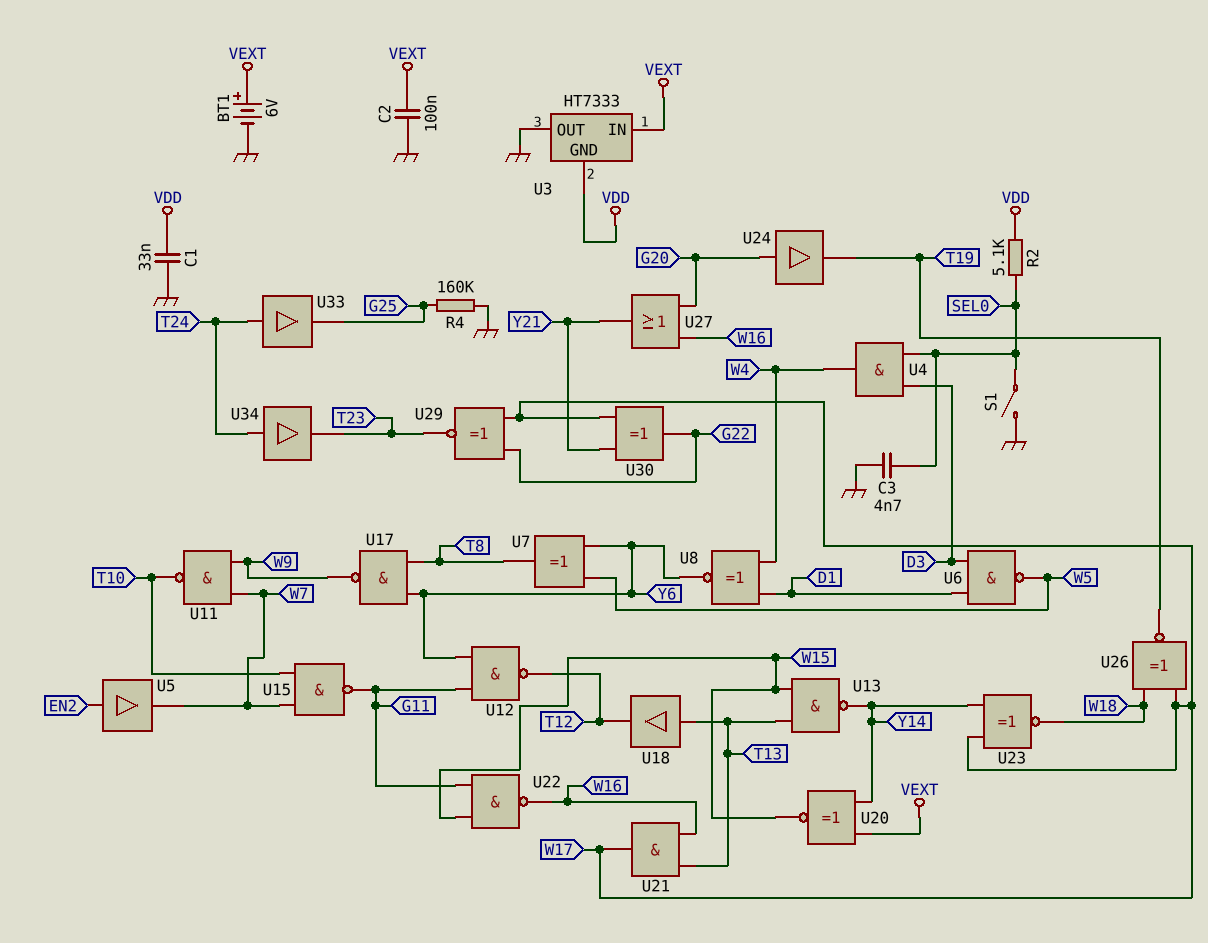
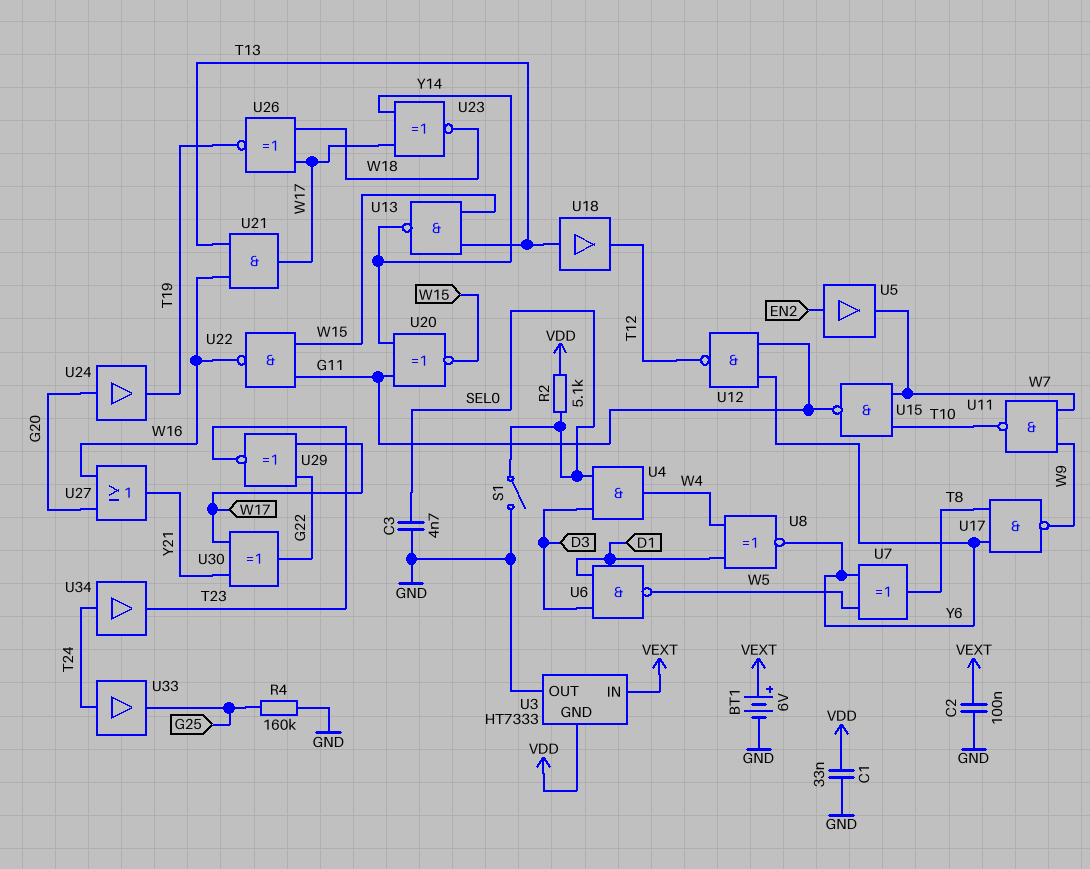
U20: XNOR (in VEXT, in Y14, out W15) -> XNOR (in G11, in Y14, out W15)

